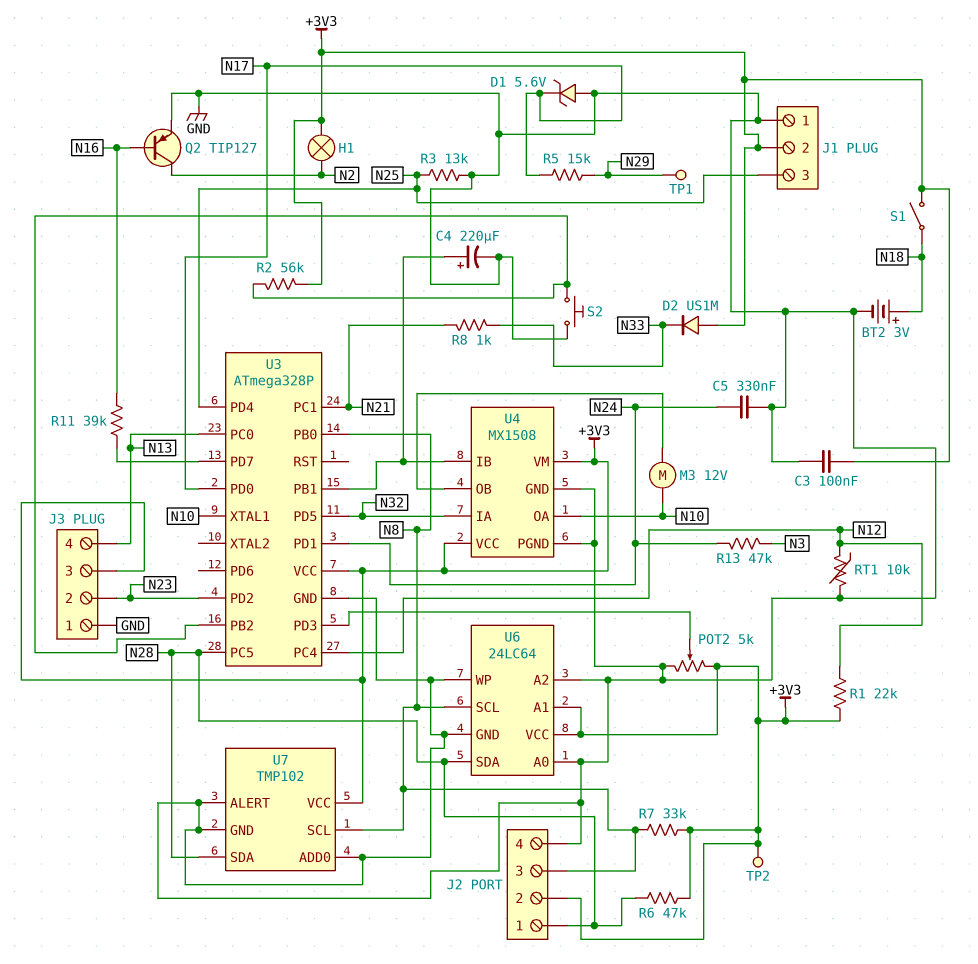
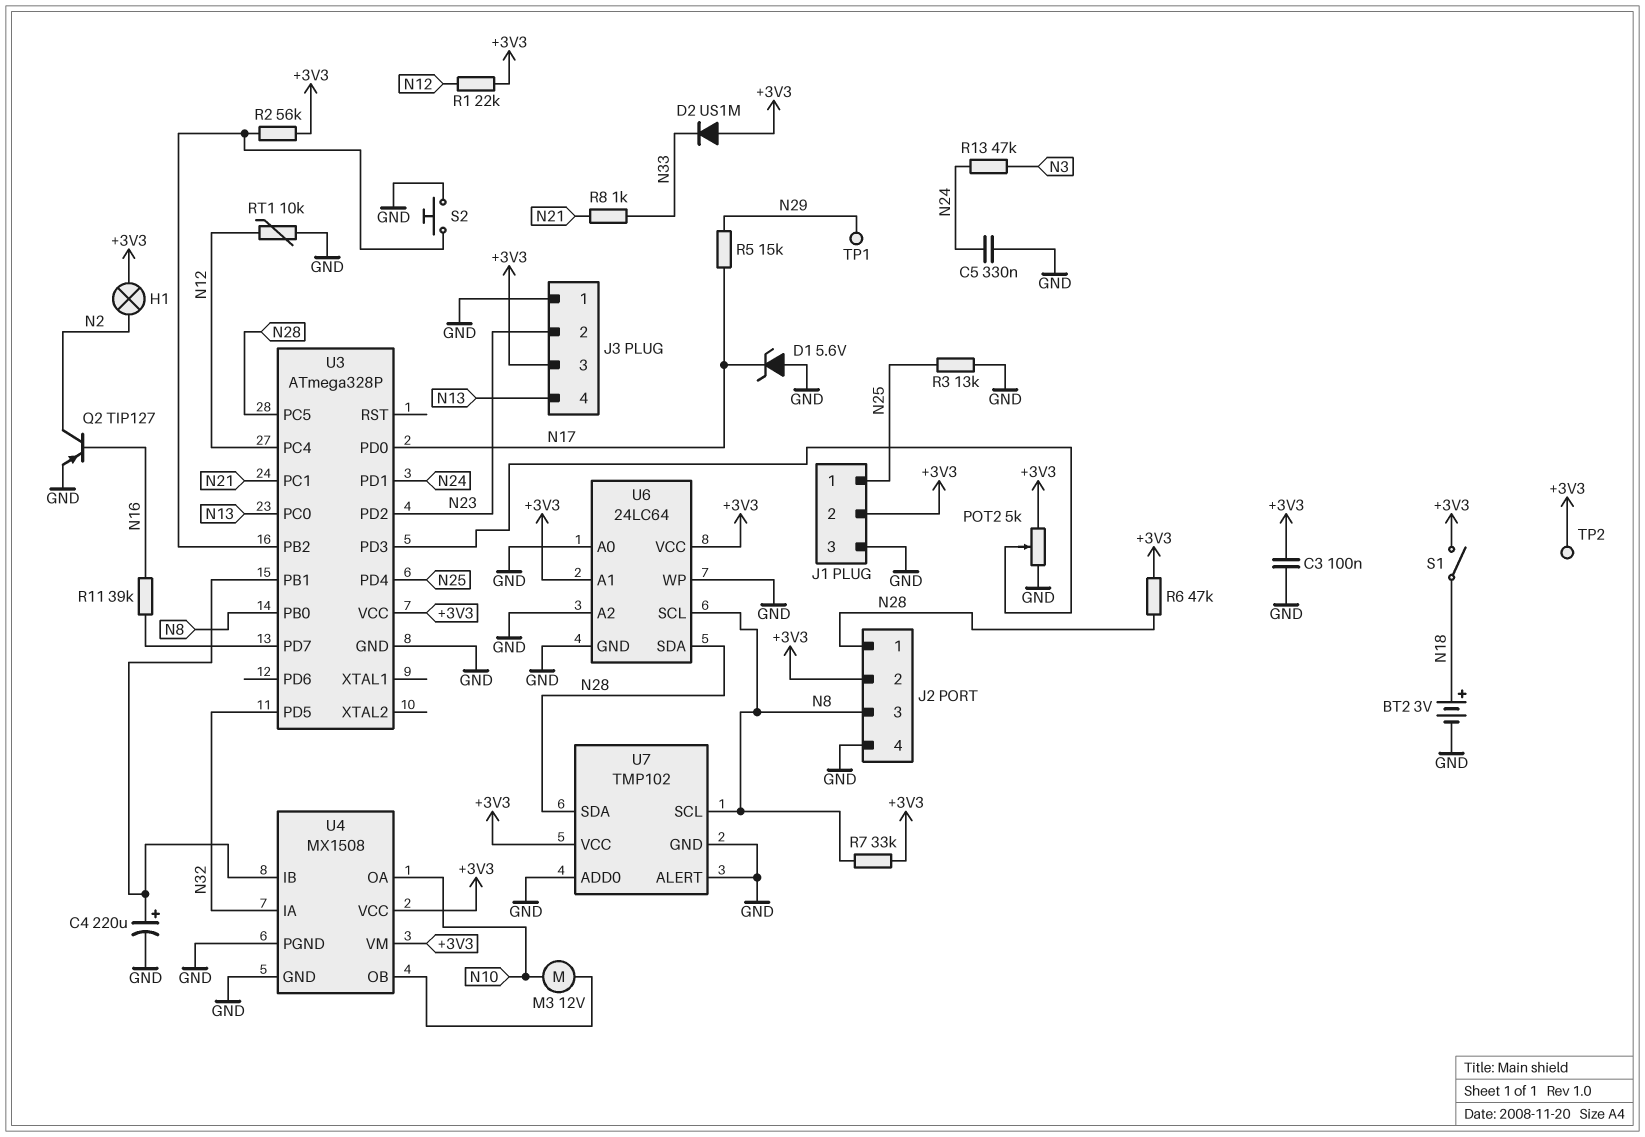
J1 pin 1: GND -> N25
J1 pin 3: N25 -> GND
U3 pin XTAL1: N10 -> none

